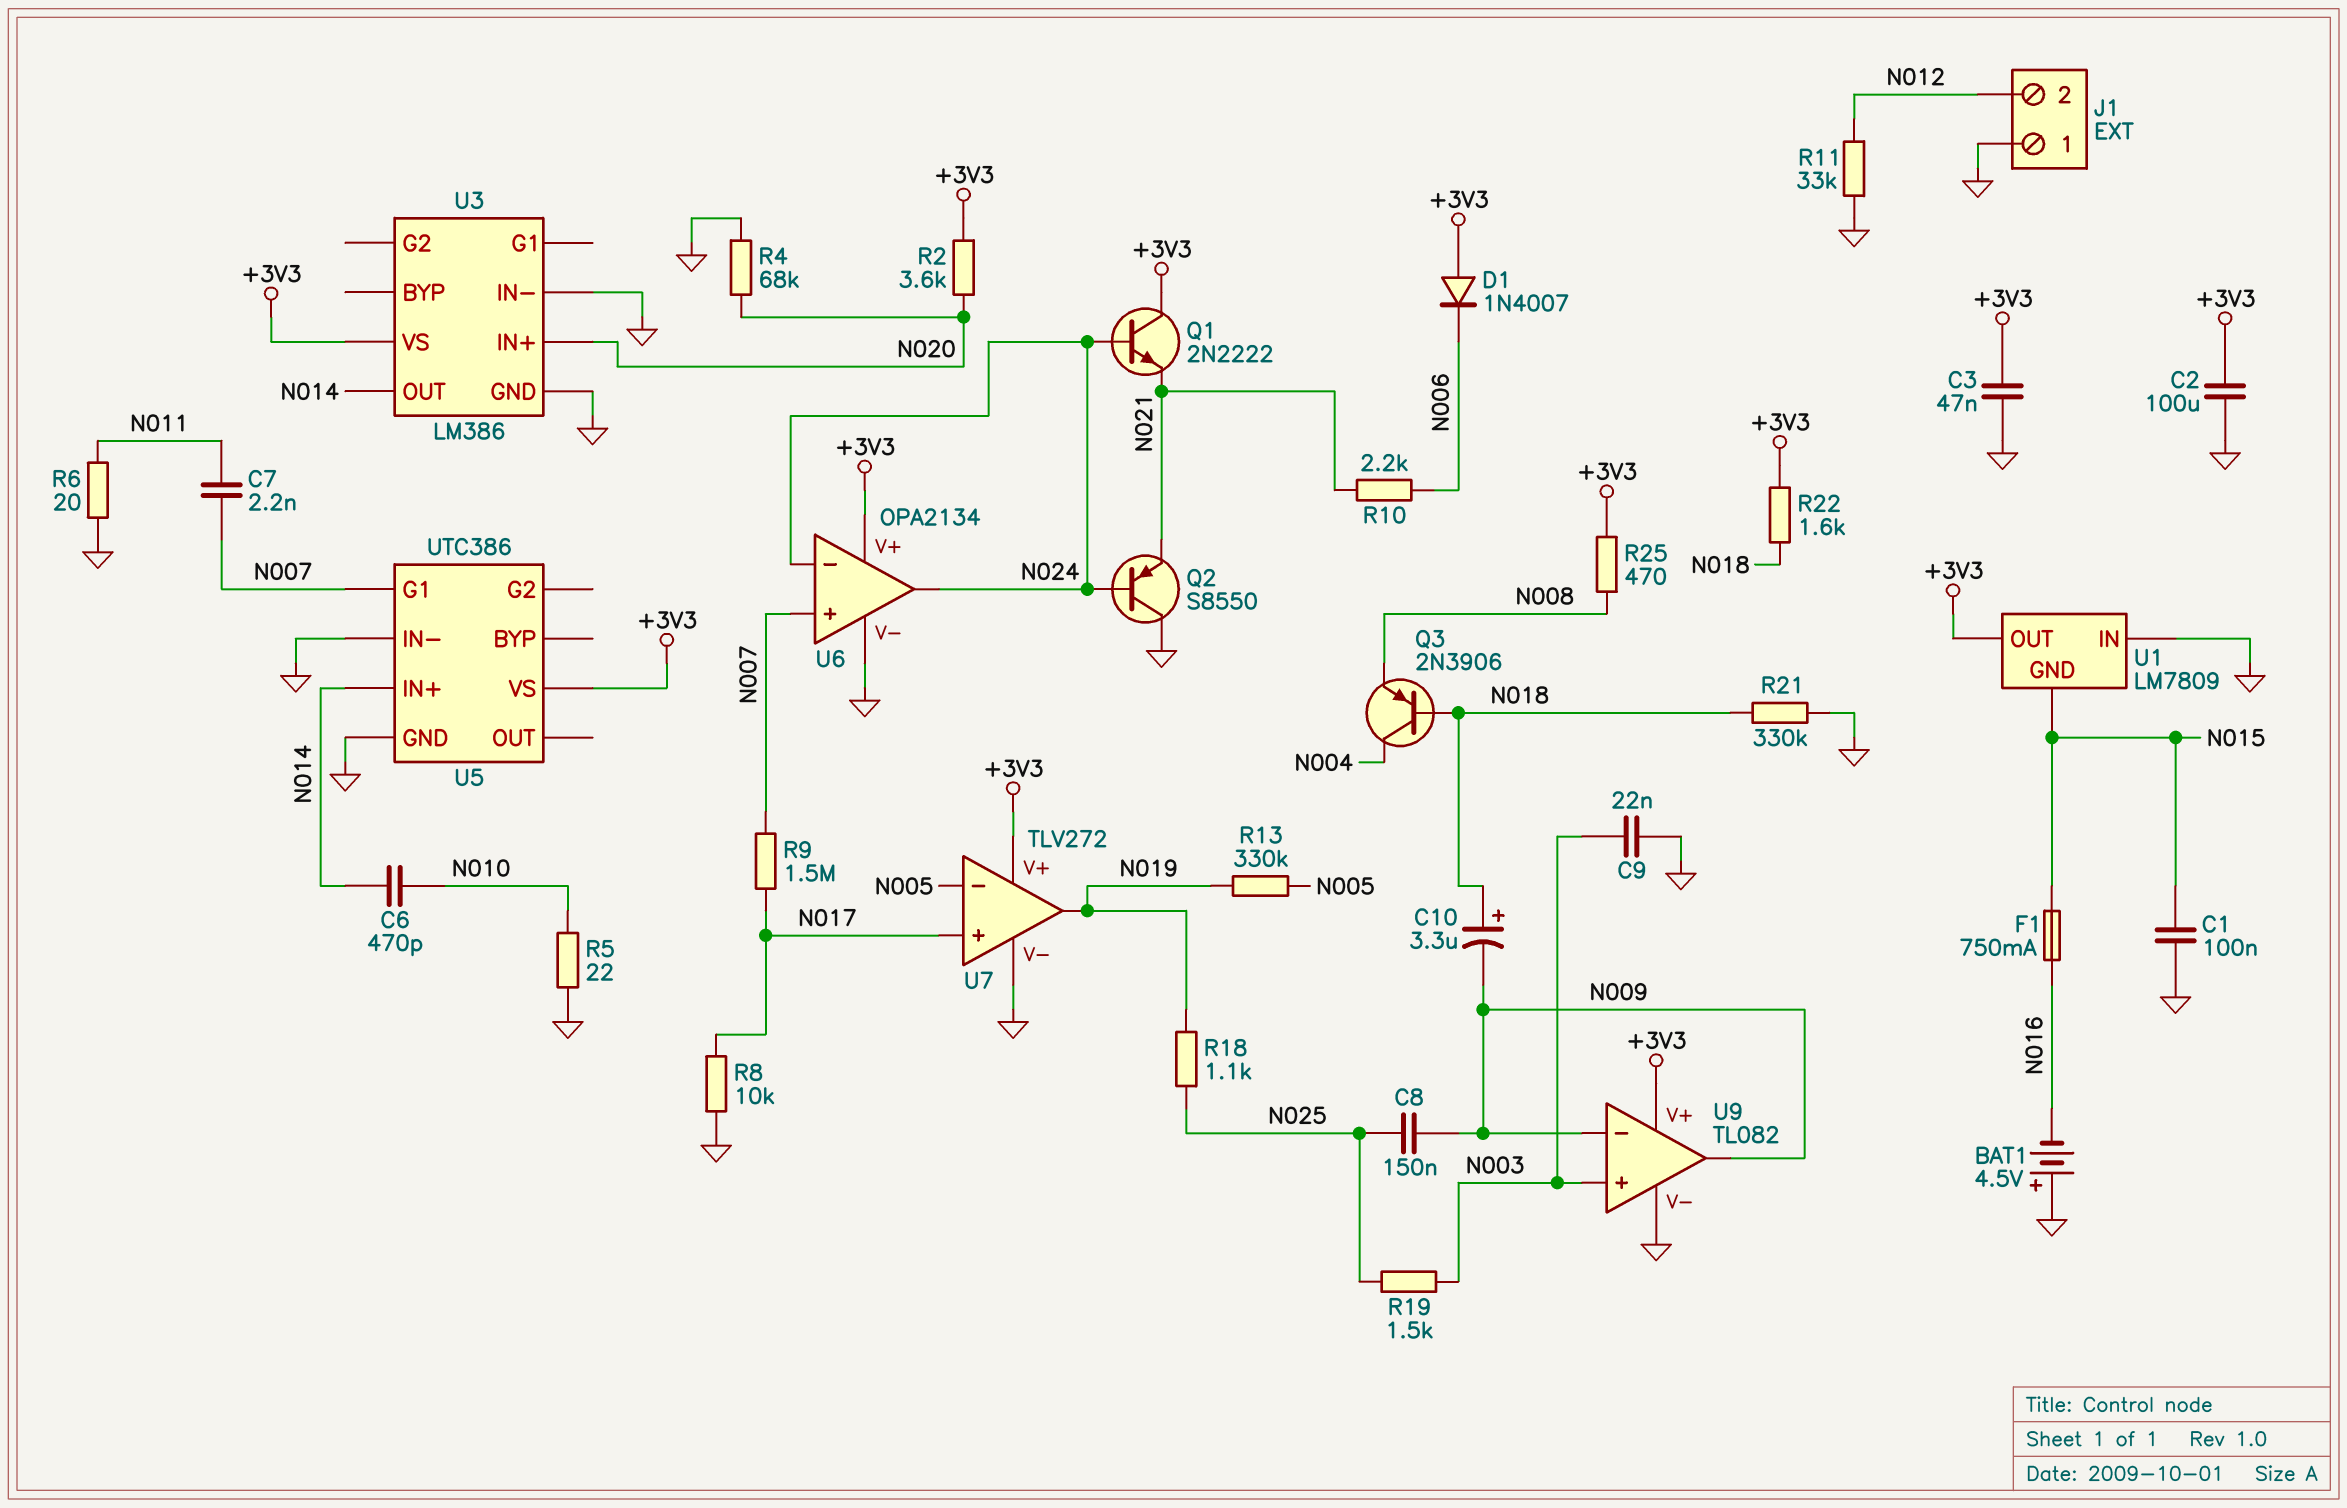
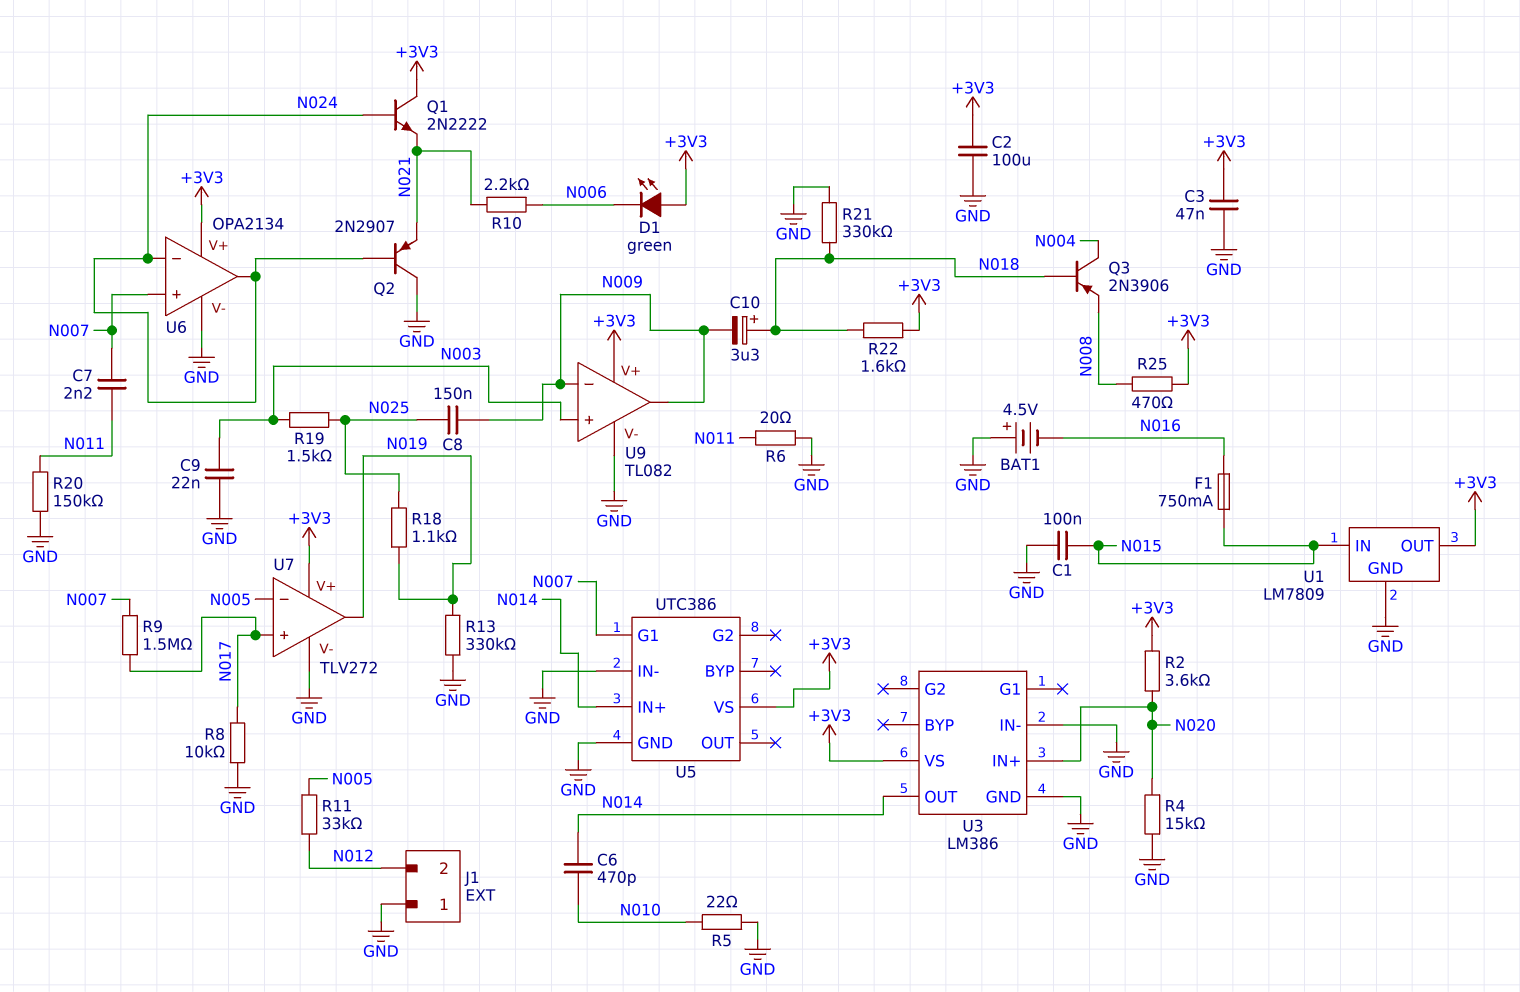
D1: diode 1N4007 (A +3V3, K N006) -> LED green (A +3V3, K N006)
Q2: PNP S8550 (B N024, C GND, E N021) -> PNP 2N2907 (B N024, C GND, E N021)
R4: 68k (GND, N020) -> 15k (GND, N020)
R11: 33k (GND, N012) -> 33k (N005, N012)
R13: 330k (N005, N019) -> 330k (GND, N019)
R20: none -> 150k (GND, N011)
U1 pin GND: N015 -> GND
U1 pin IN: GND -> N015

